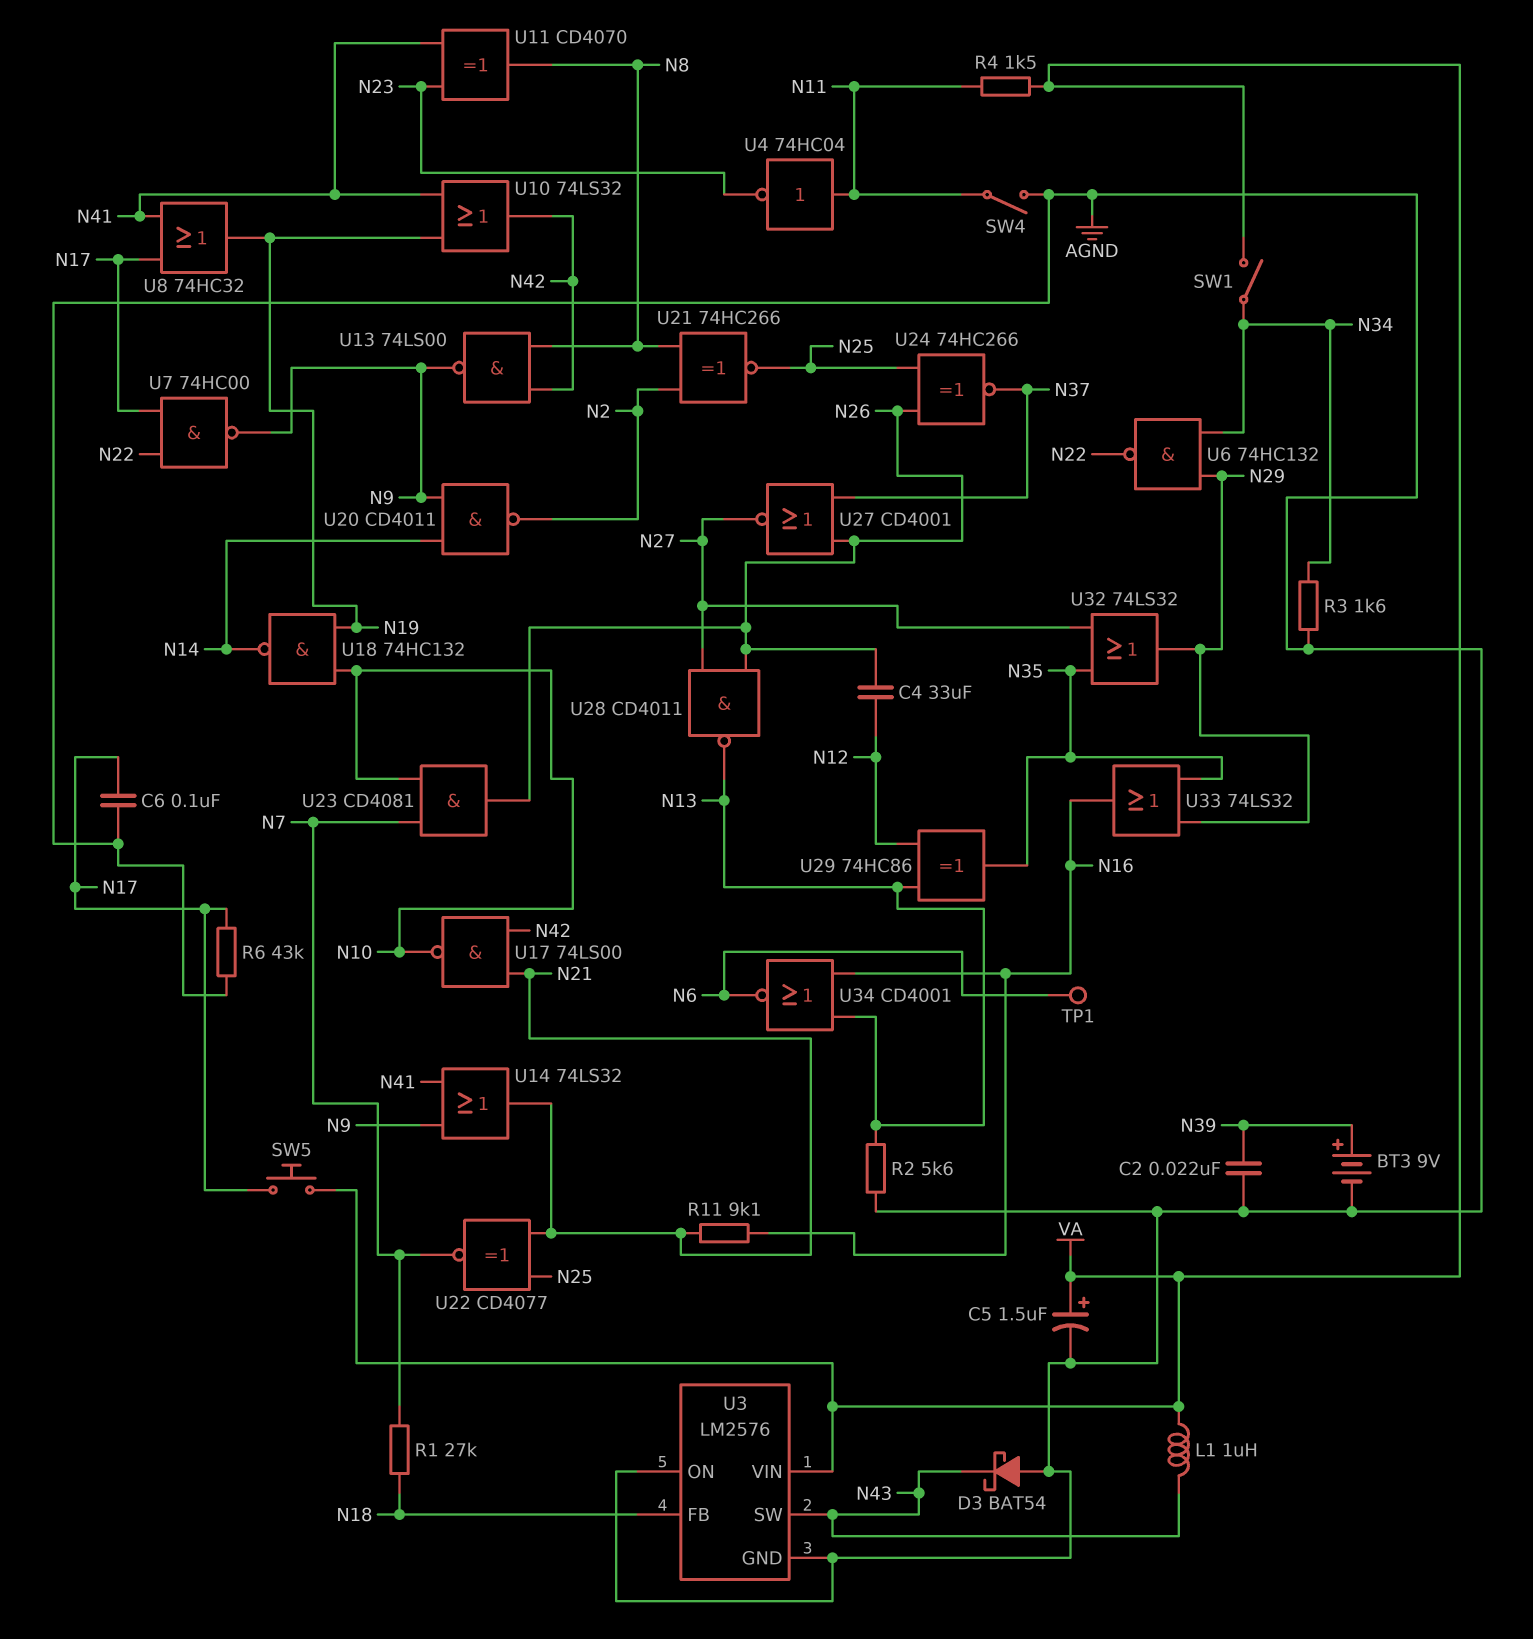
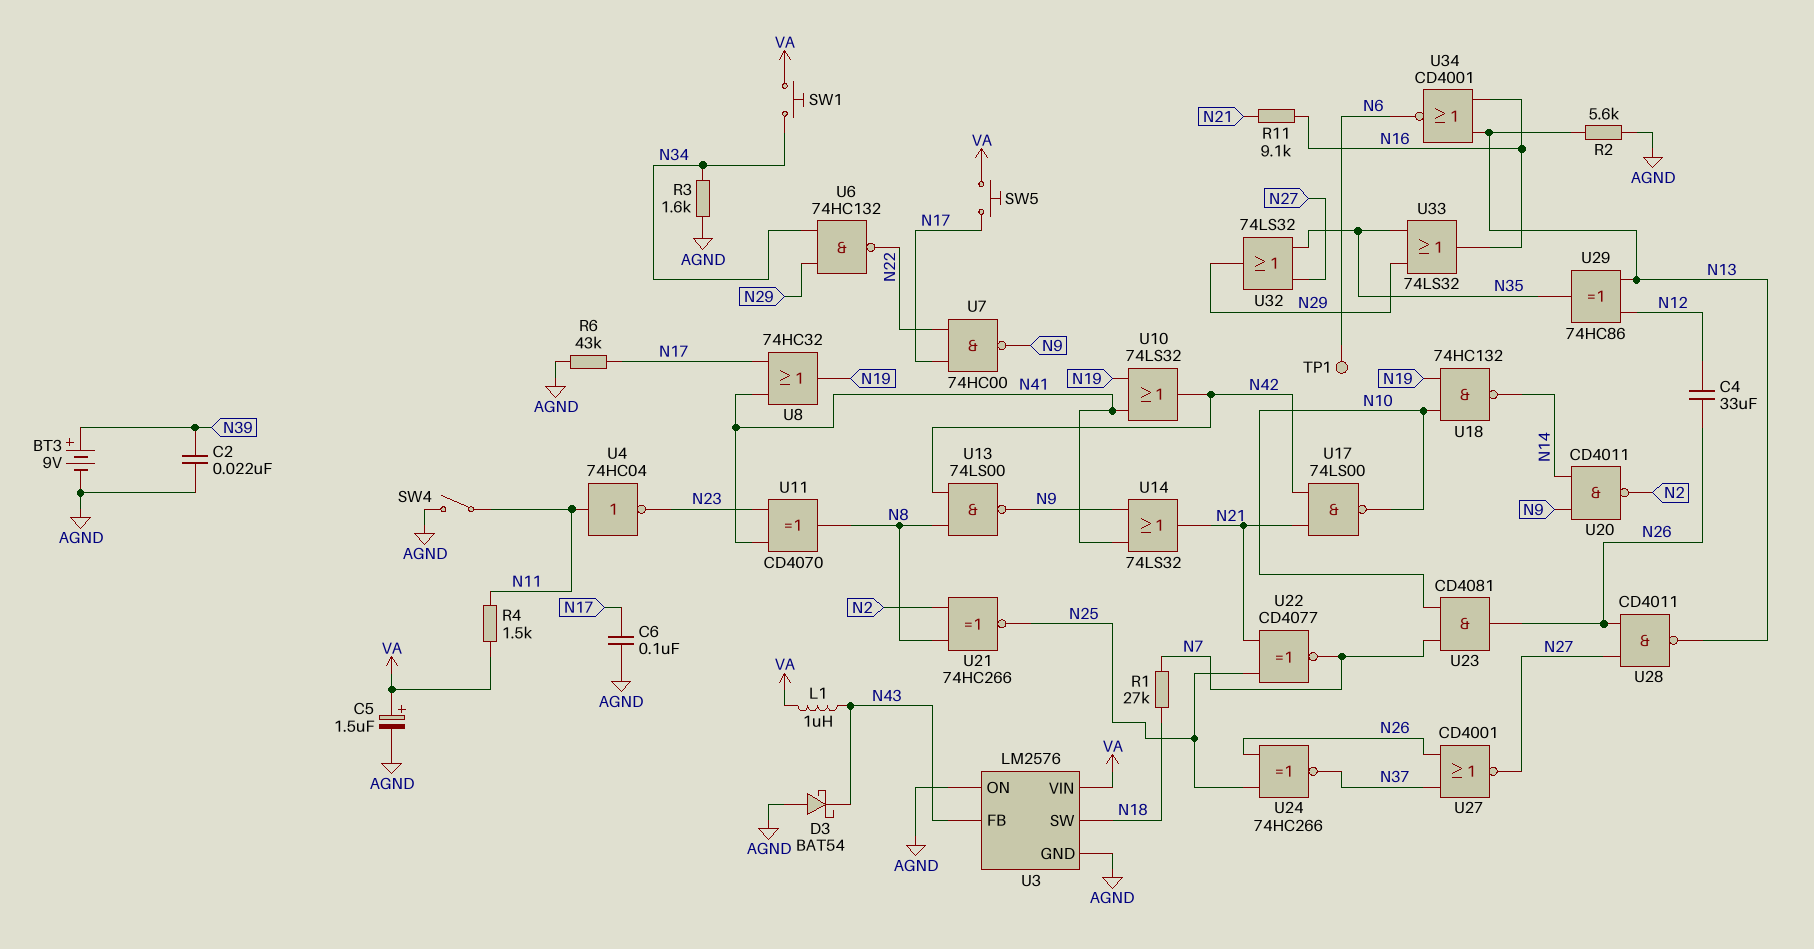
SW1: switch (N34, VA) -> button (N34, VA)
U3 pin FB: N18 -> N43
U3 pin SW: N43 -> N18

